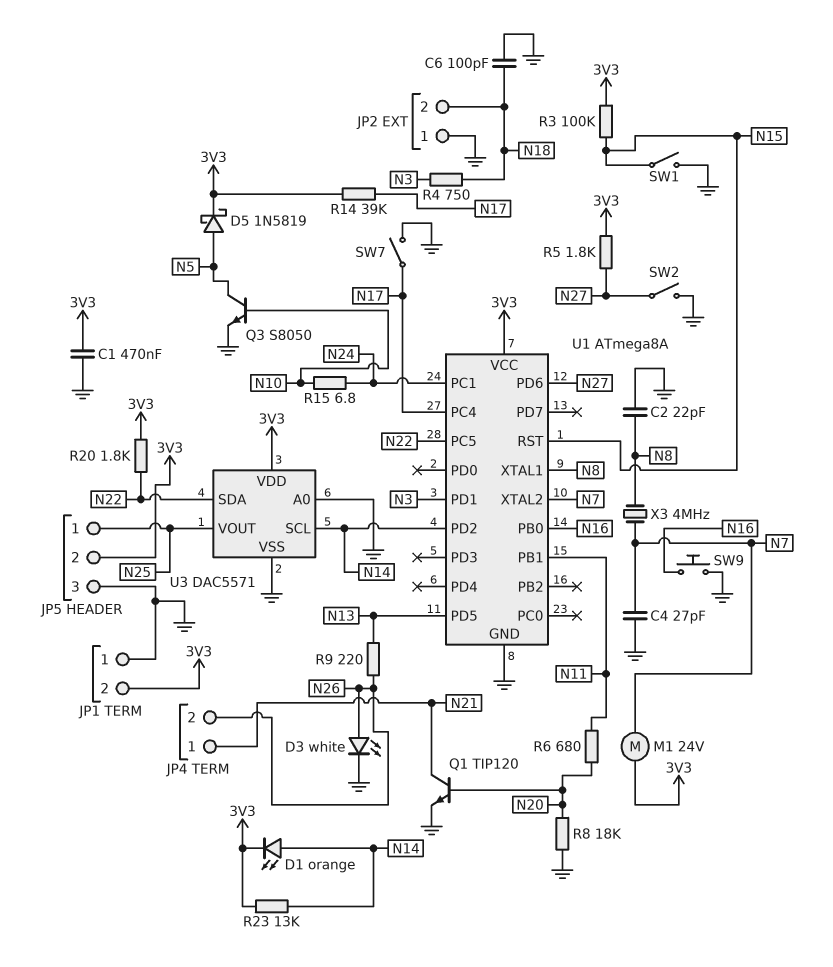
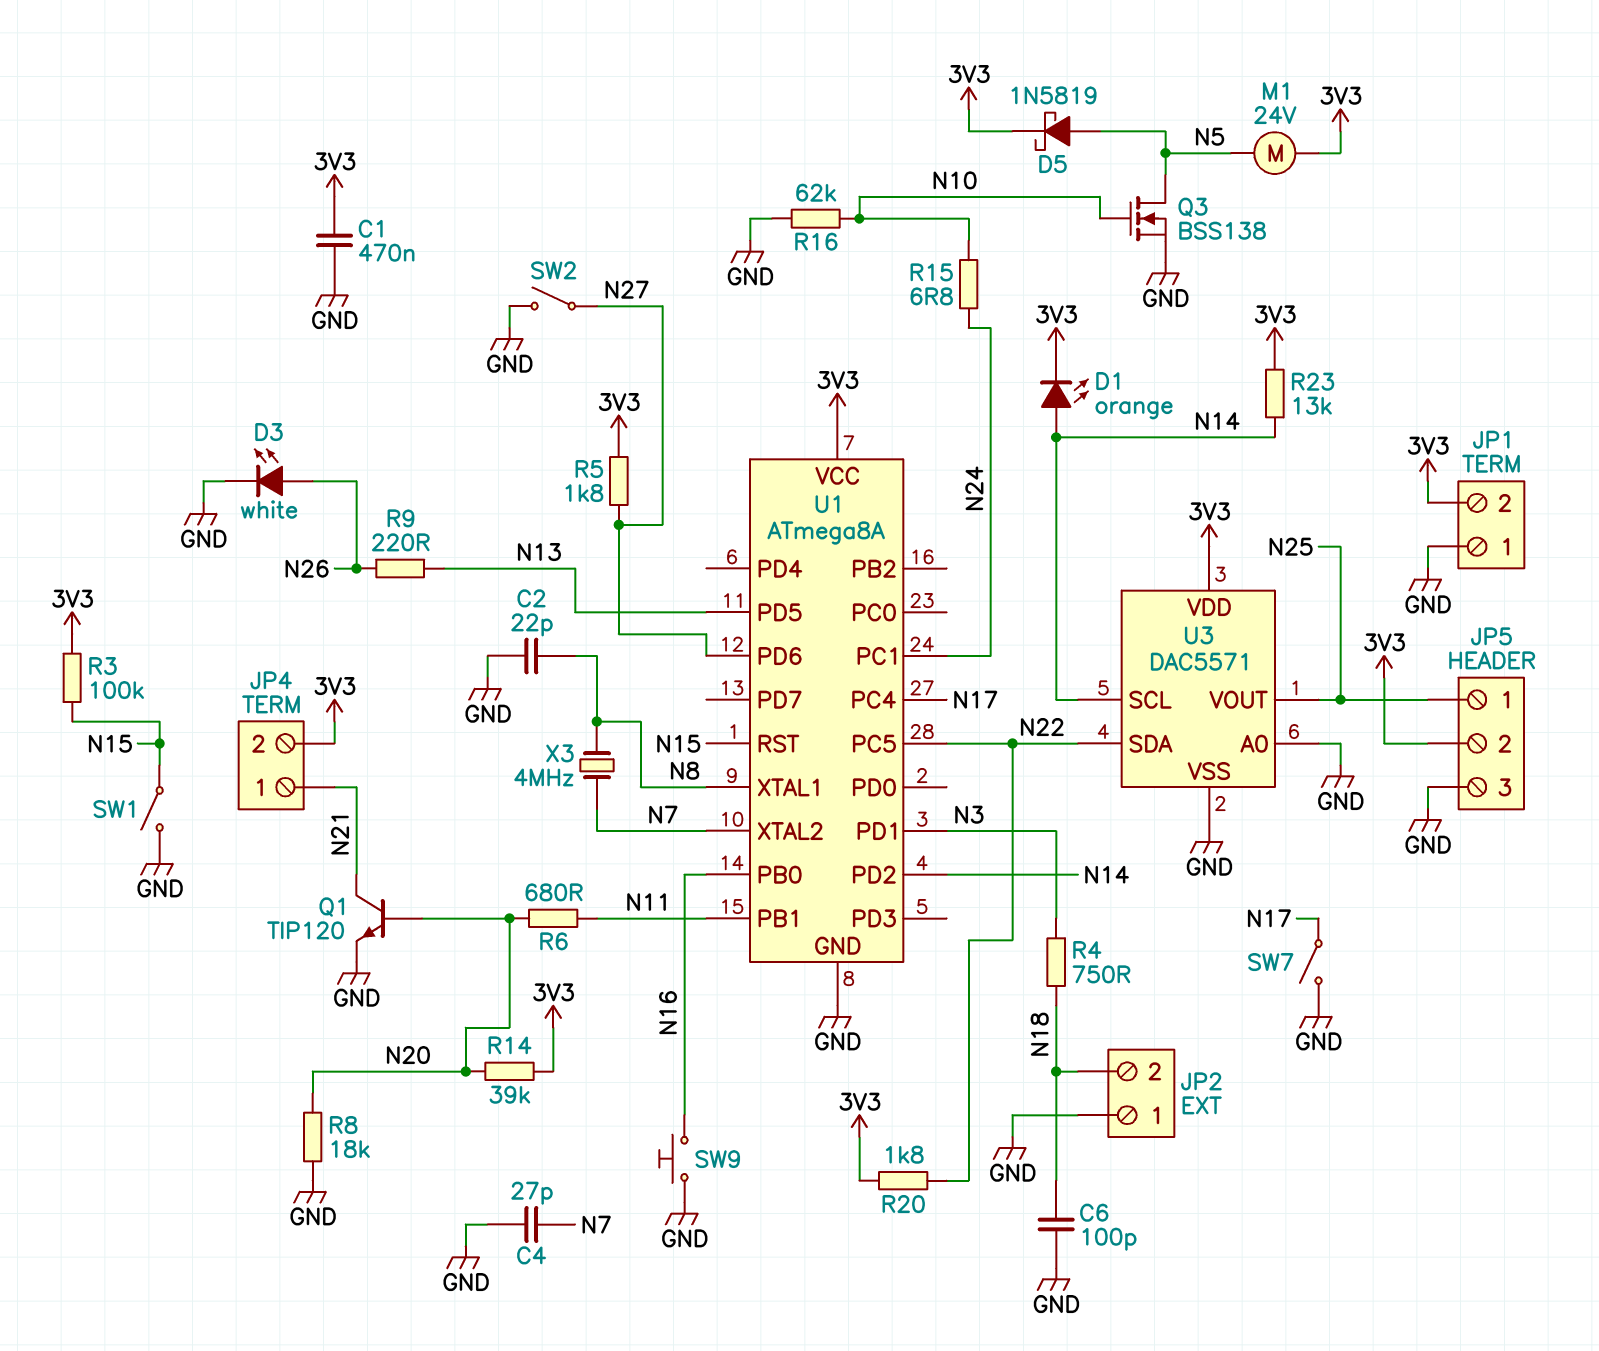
JP4 pin 2: N26 -> 3V3
M1: motor 24V (3V3, N7) -> motor 24V (3V3, N5)
Q3: NPN S8050 (B N10, C N5, E GND) -> NMOS BSS138 (G N10, D N5, S GND)
R14: 39k (3V3, N17) -> 39k (3V3, N20)
R16: none -> 62k (GND, N10)

